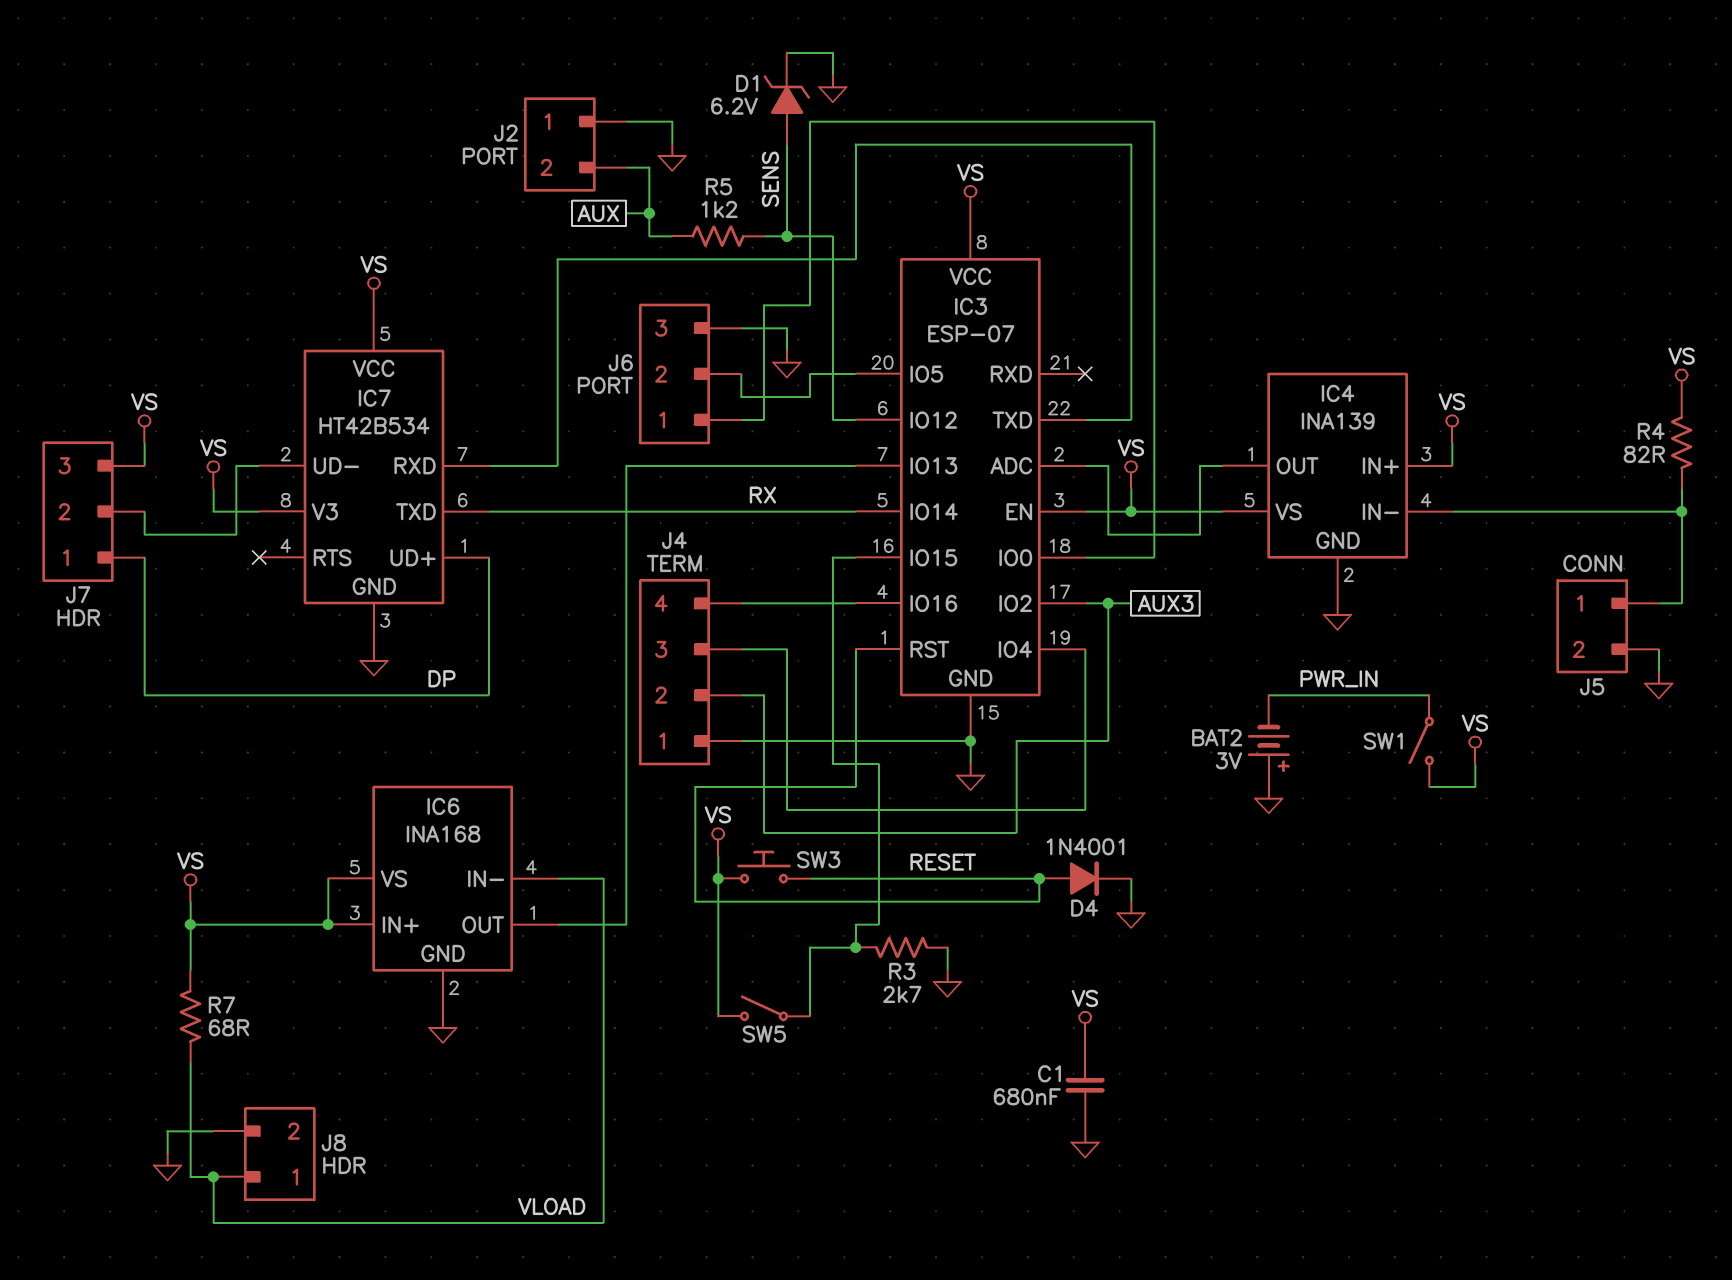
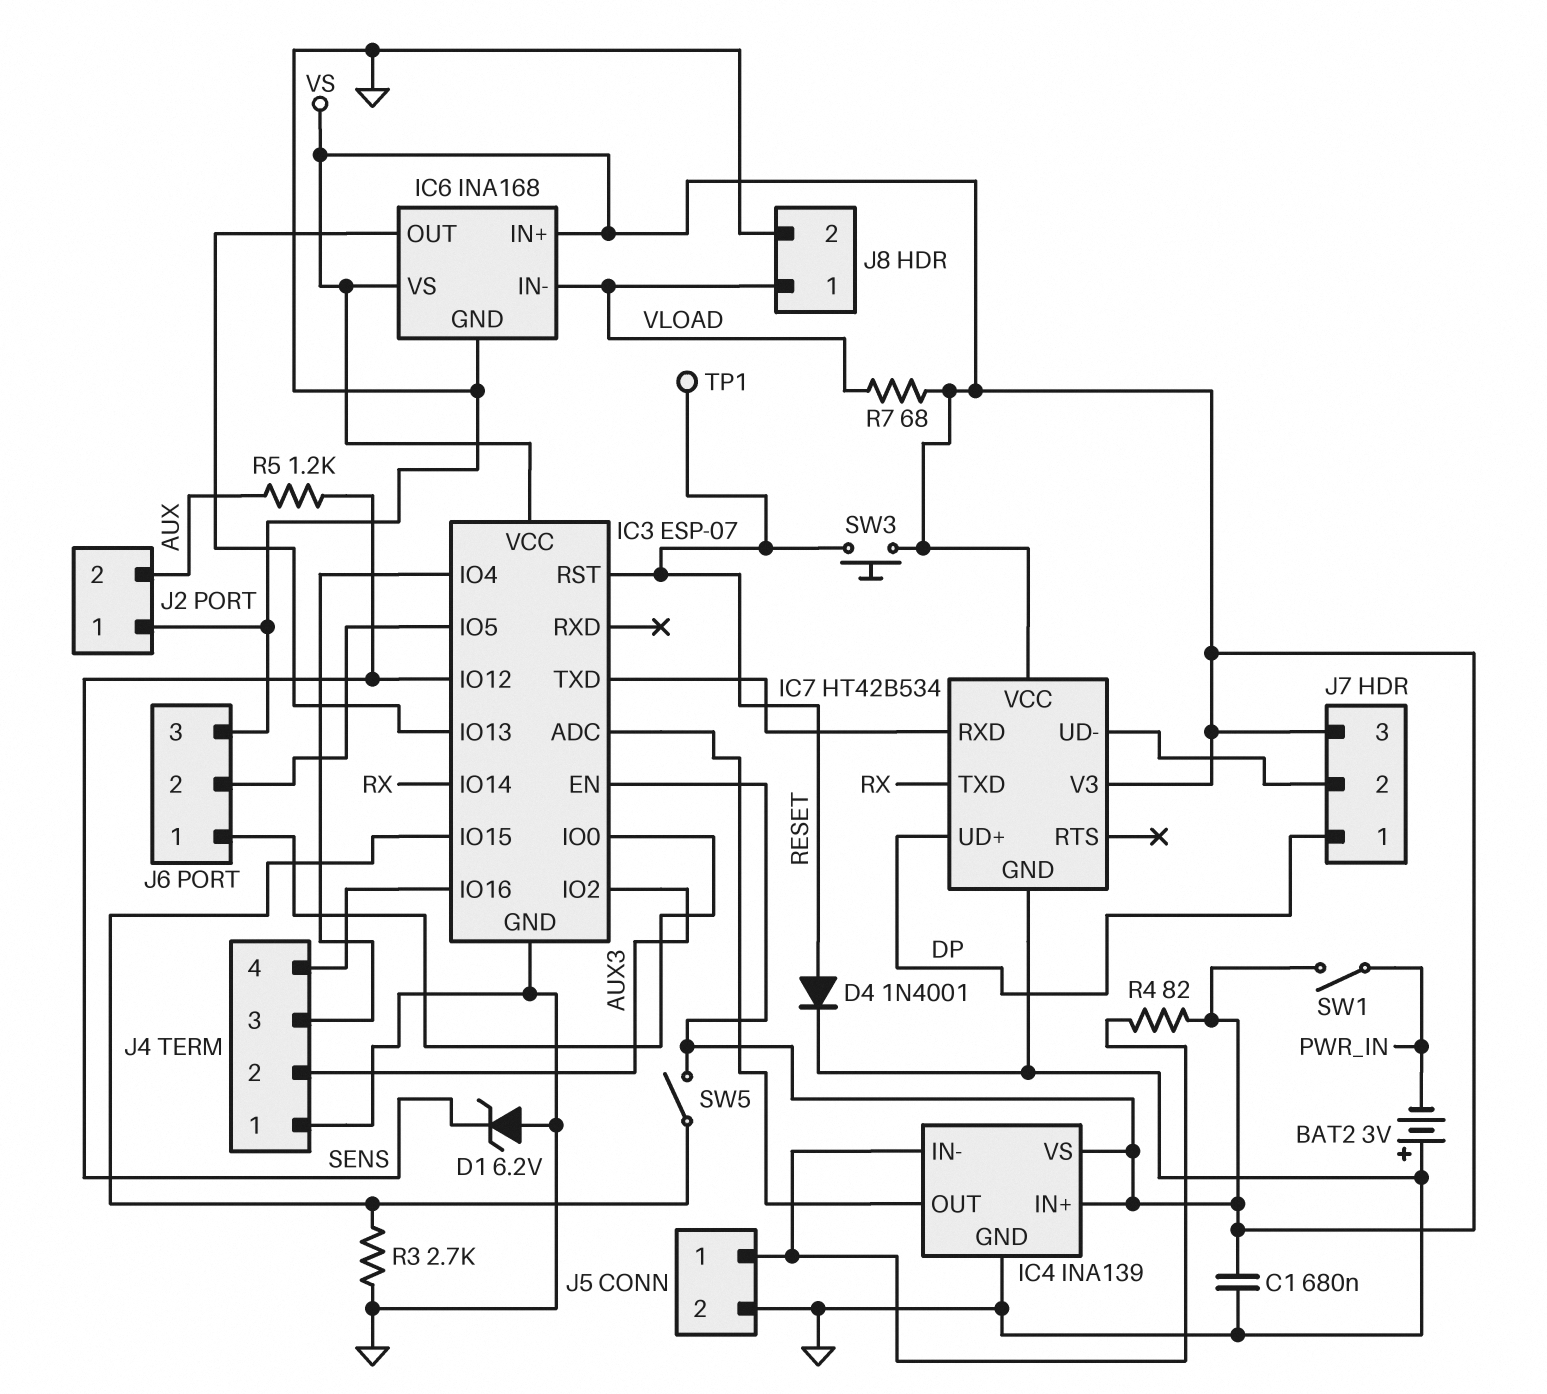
D1: zener 6.2V (A SENS, K GND) -> zener 6.2V (A GND, K SENS)
TP1: none -> test point (RESET)

